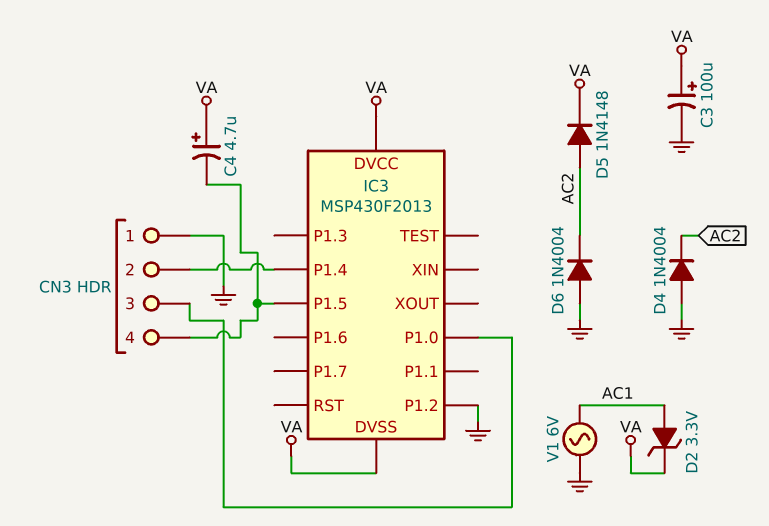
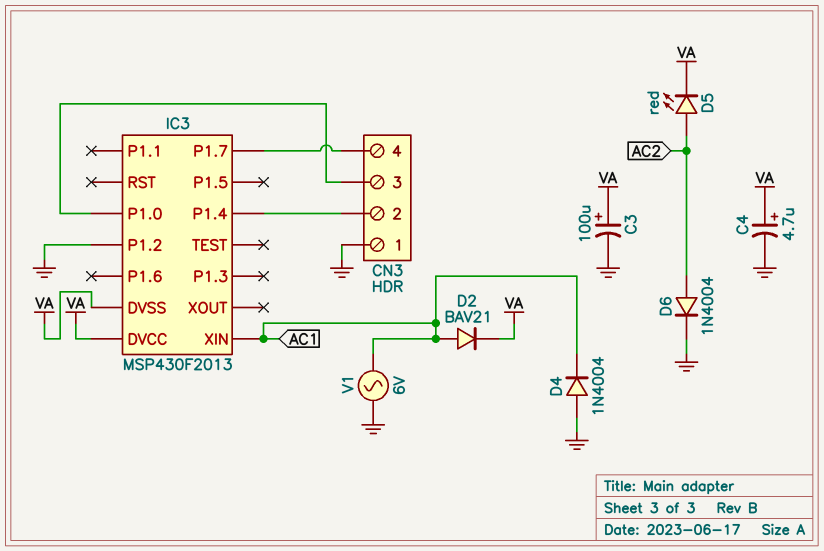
C4: 4.7uF (plus VA, minus CN3/4) -> 4.7uF (plus VA, minus GND)
D2: zener 3.3V (A AC1, K VA) -> diode BAV21 (A AC1, K VA)
D4: diode 1N4004 (A GND, K AC2) -> diode 1N4004 (A GND, K AC1)
D5: diode 1N4148 (A AC2, K VA) -> LED red (A AC2, K VA)
D6: diode 1N4004 (A GND, K AC2) -> diode 1N4004 (A AC2, K GND)
IC3 pin P1.5: CN3/4 -> none
IC3 pin P1.7: none -> CN3/4
IC3 pin XIN: none -> AC1

